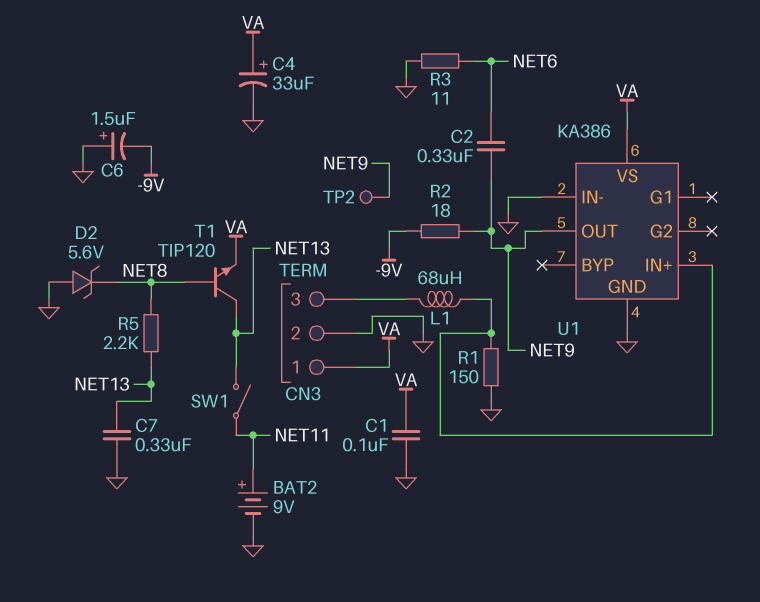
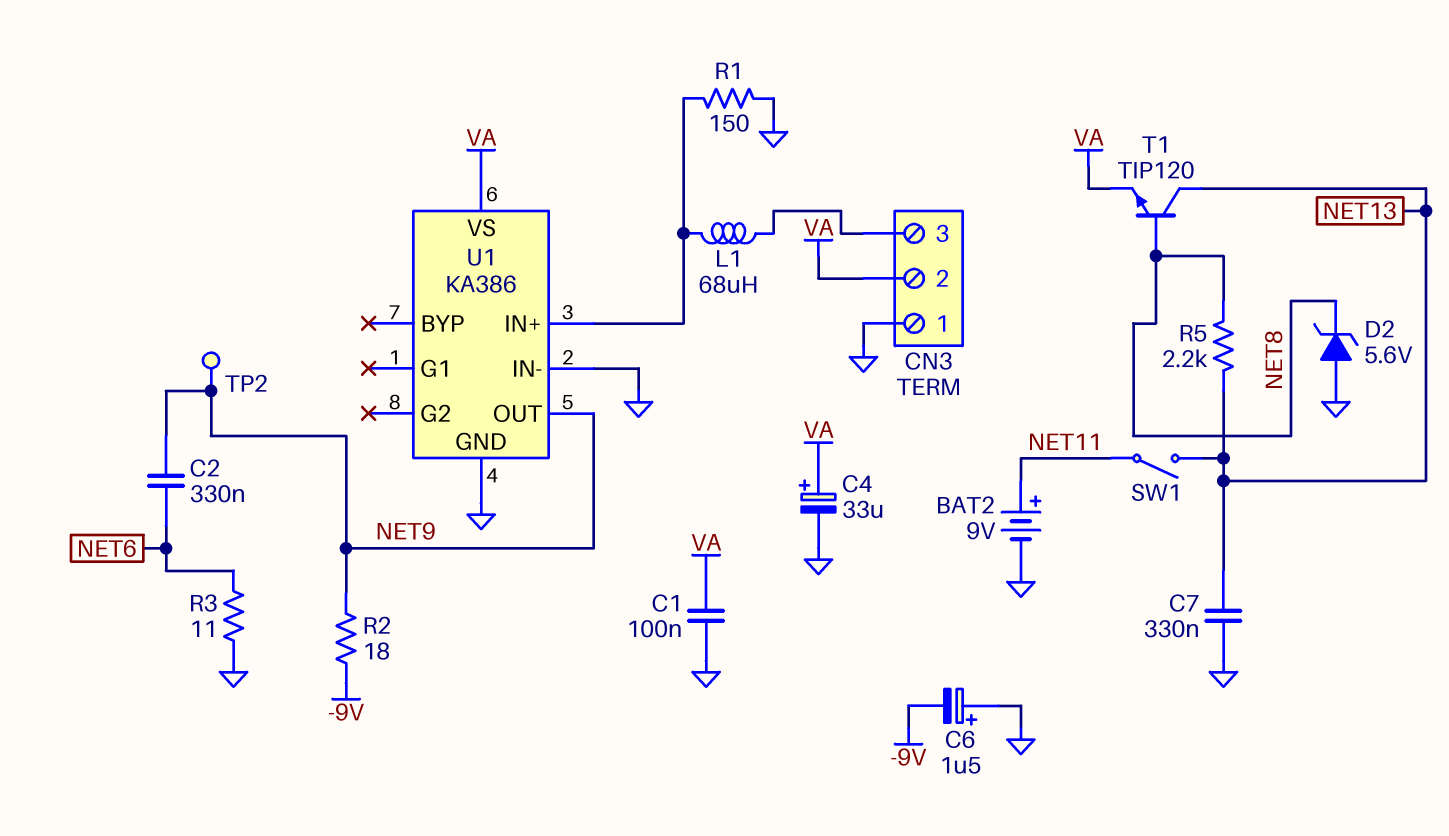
CN3 pin 1: VA -> GND
CN3 pin 2: GND -> VA

